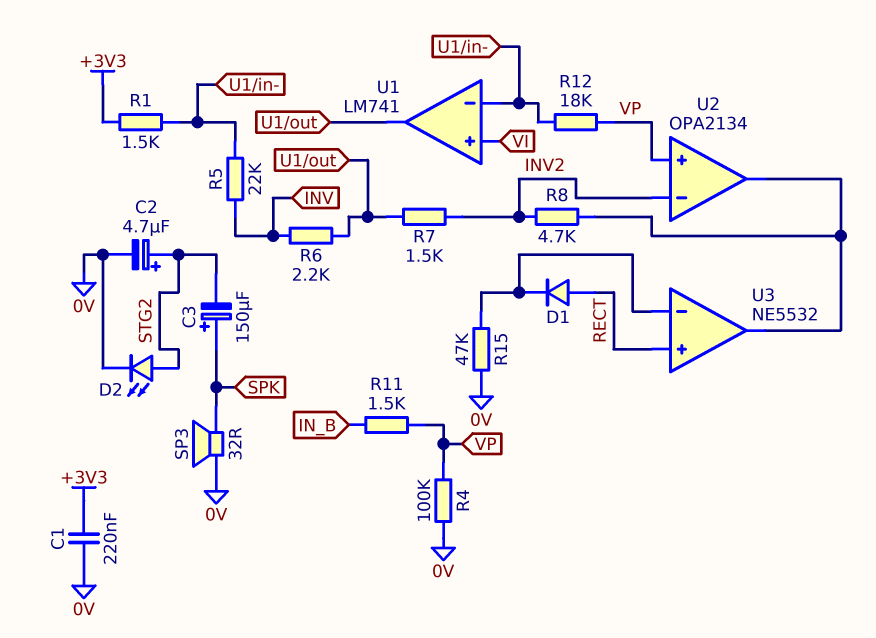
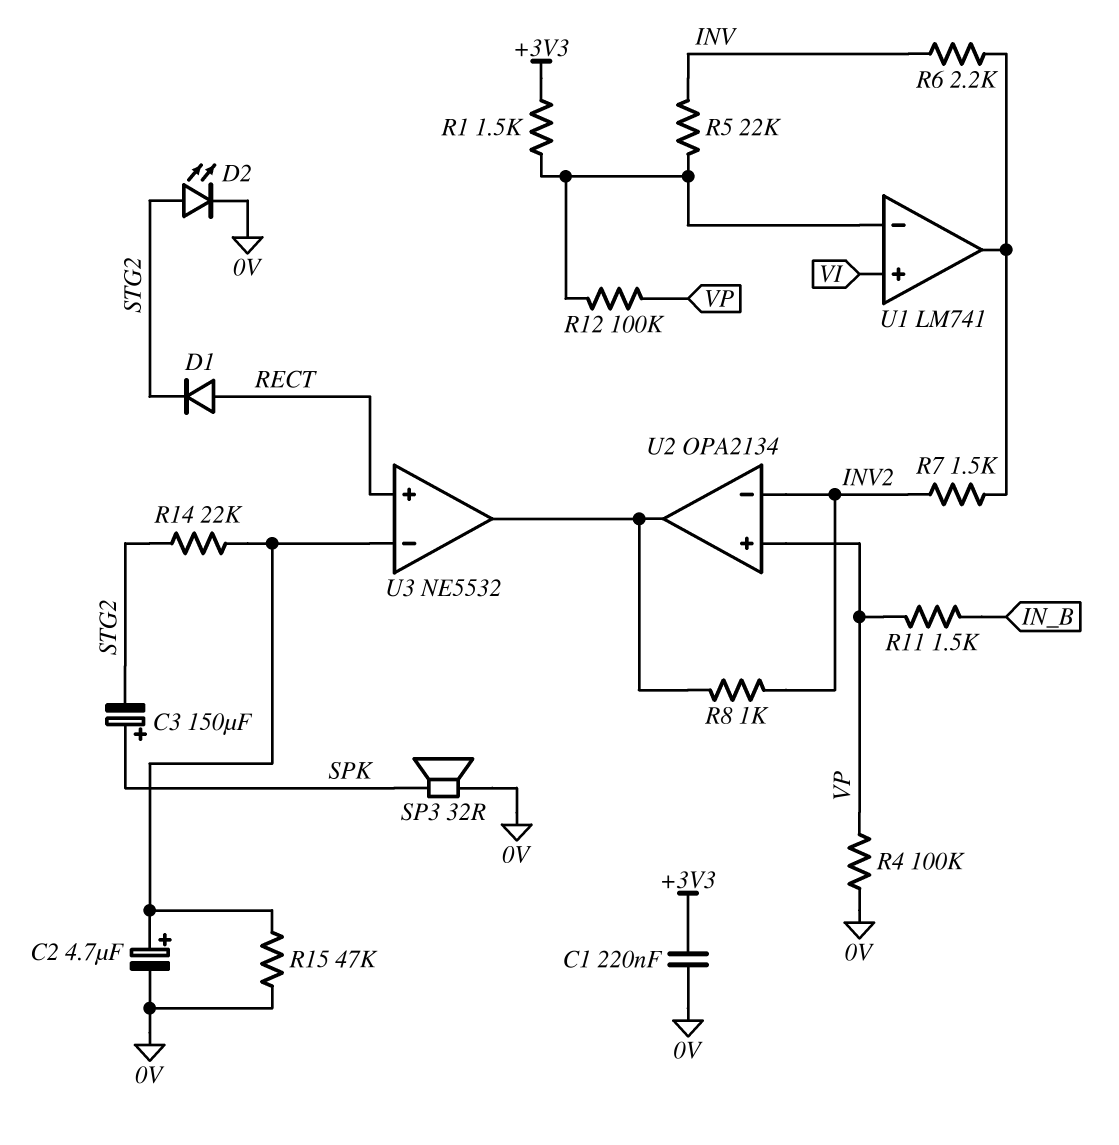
C2: 4.7uF (plus STG2, minus 0V) -> 4.7uF (plus U3/in-, minus 0V)
D1: diode (A RECT, K U3/in-) -> diode (A RECT, K STG2)
R8: 4.7k (INV2, U2/out) -> 1k (INV2, U2/out)
R12: 18k (U1/in-, VP) -> 100k (U1/in-, VP)
R14: none -> 22k (STG2, U3/in-)

